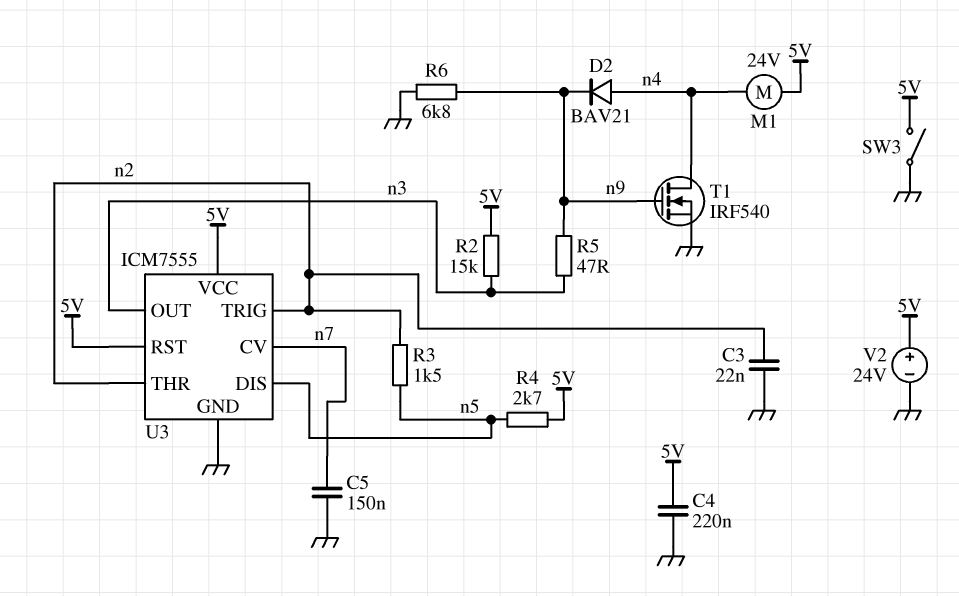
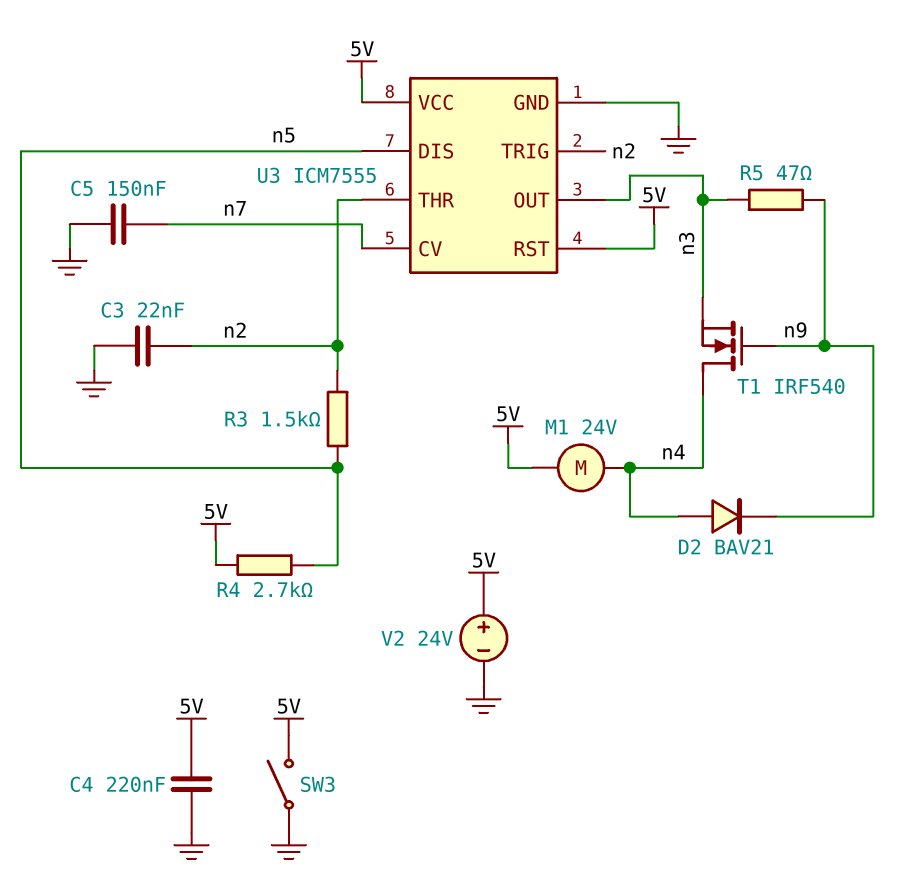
R2: 15k (5V, n3) -> none
R6: 6.8k (GND, n9) -> none
T1: NMOS IRF540 (G n9, D n4, S GND) -> NMOS IRF540 (G n9, D n4, S n3)

